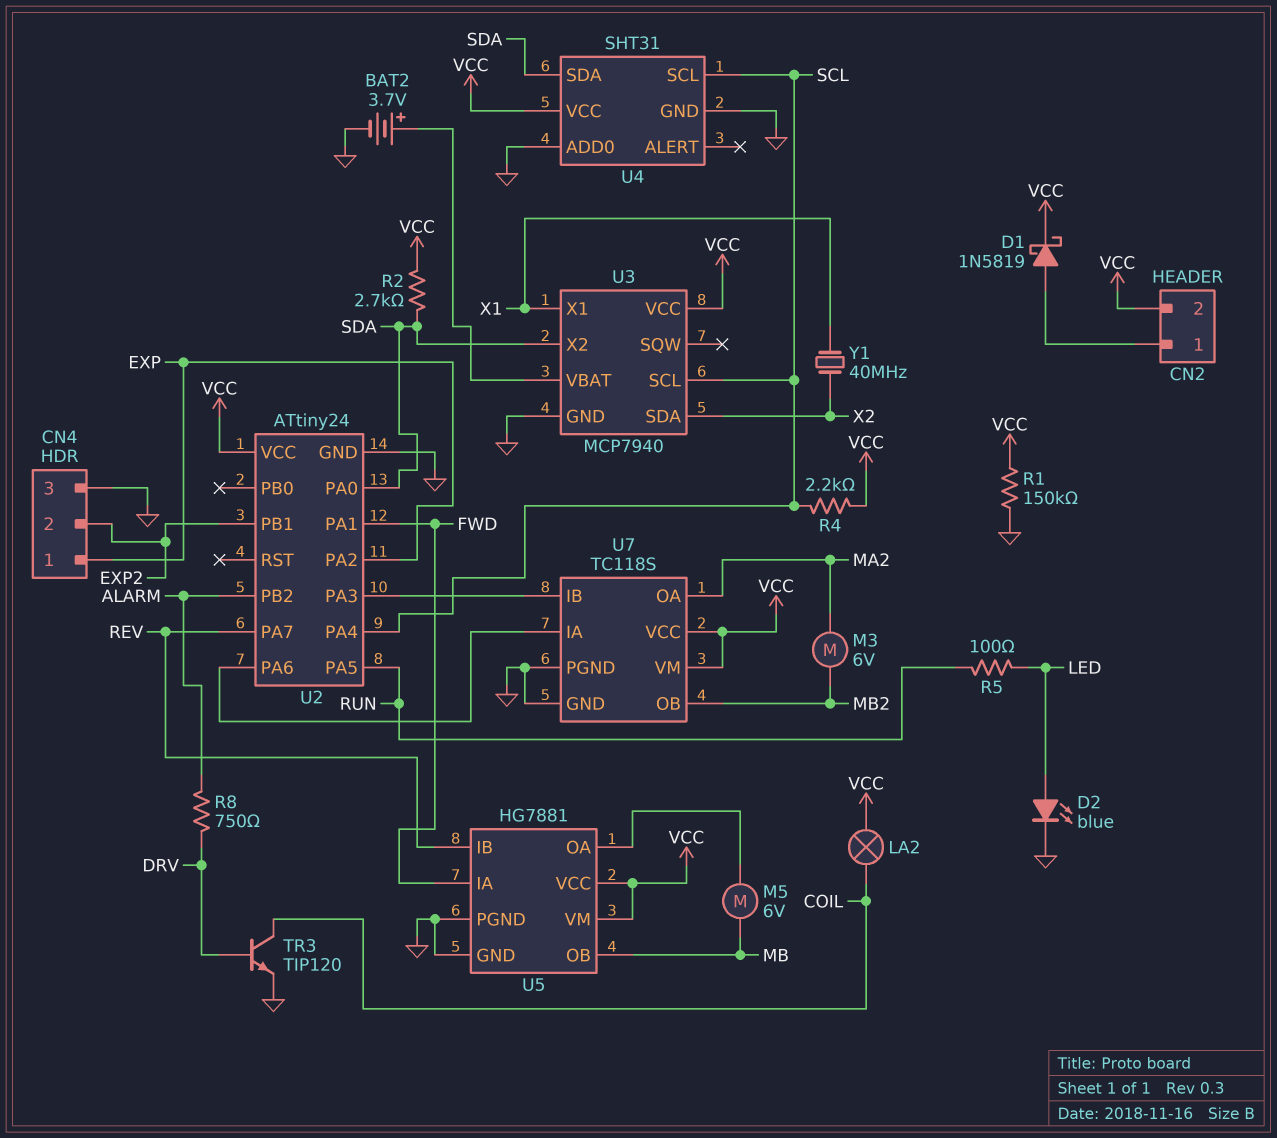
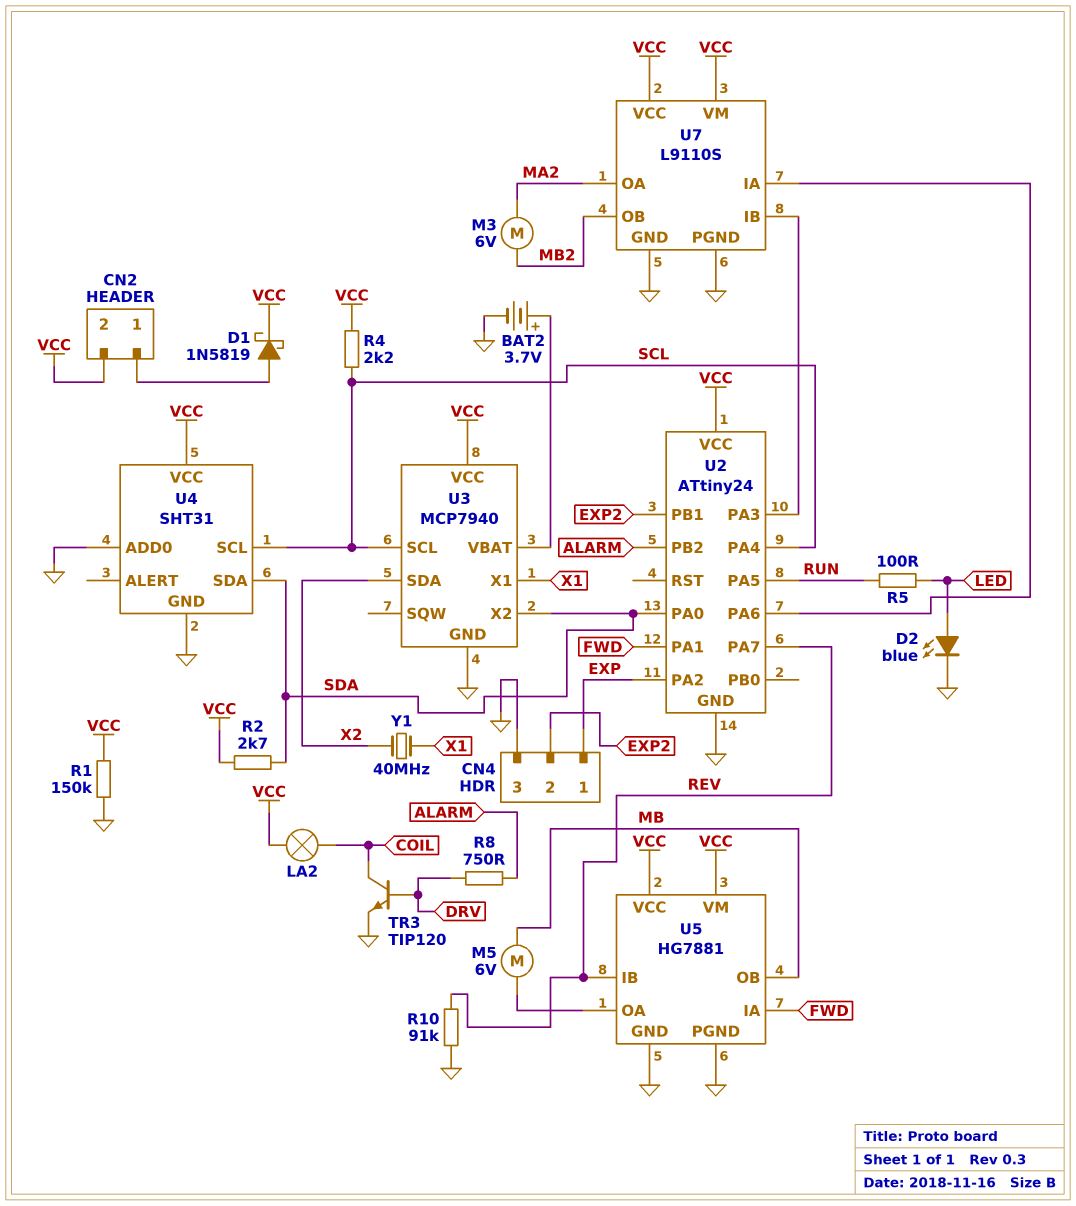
R10: none -> 91k (GND, REV)
U7: TC118S -> L9110S

